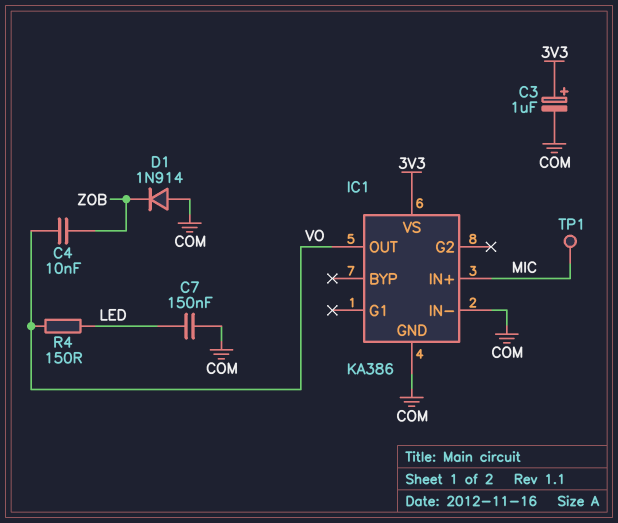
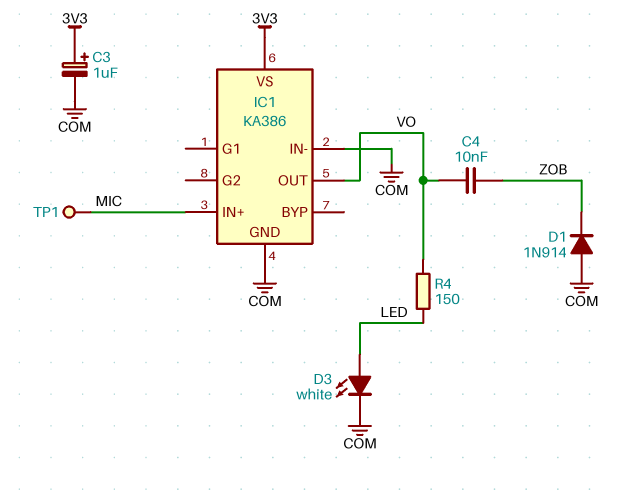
C7: 150nF (COM, LED) -> none
D3: none -> LED white (A LED, K COM)

